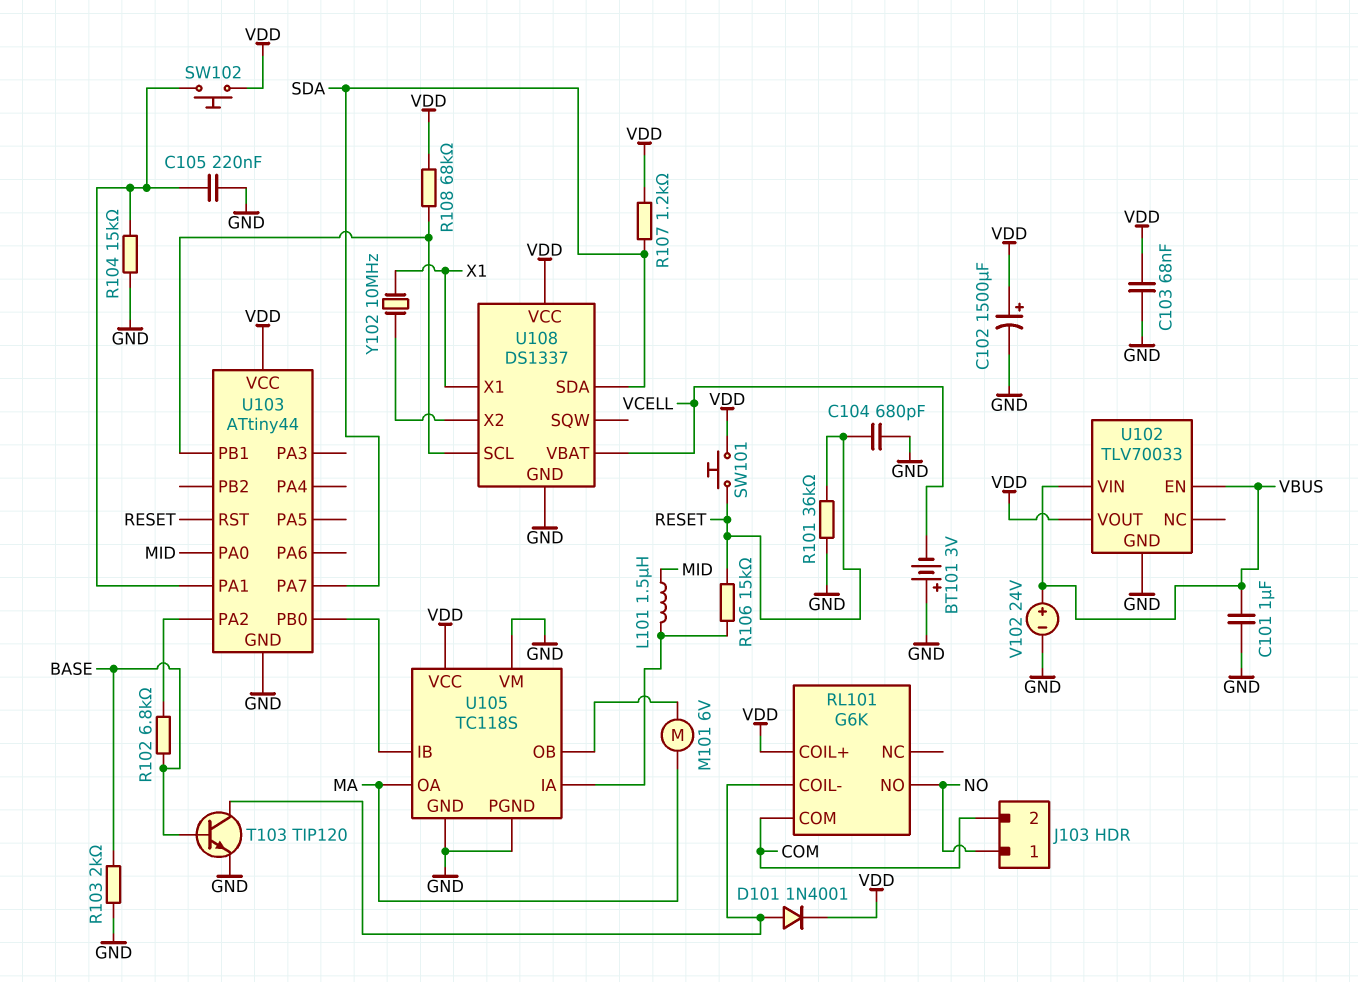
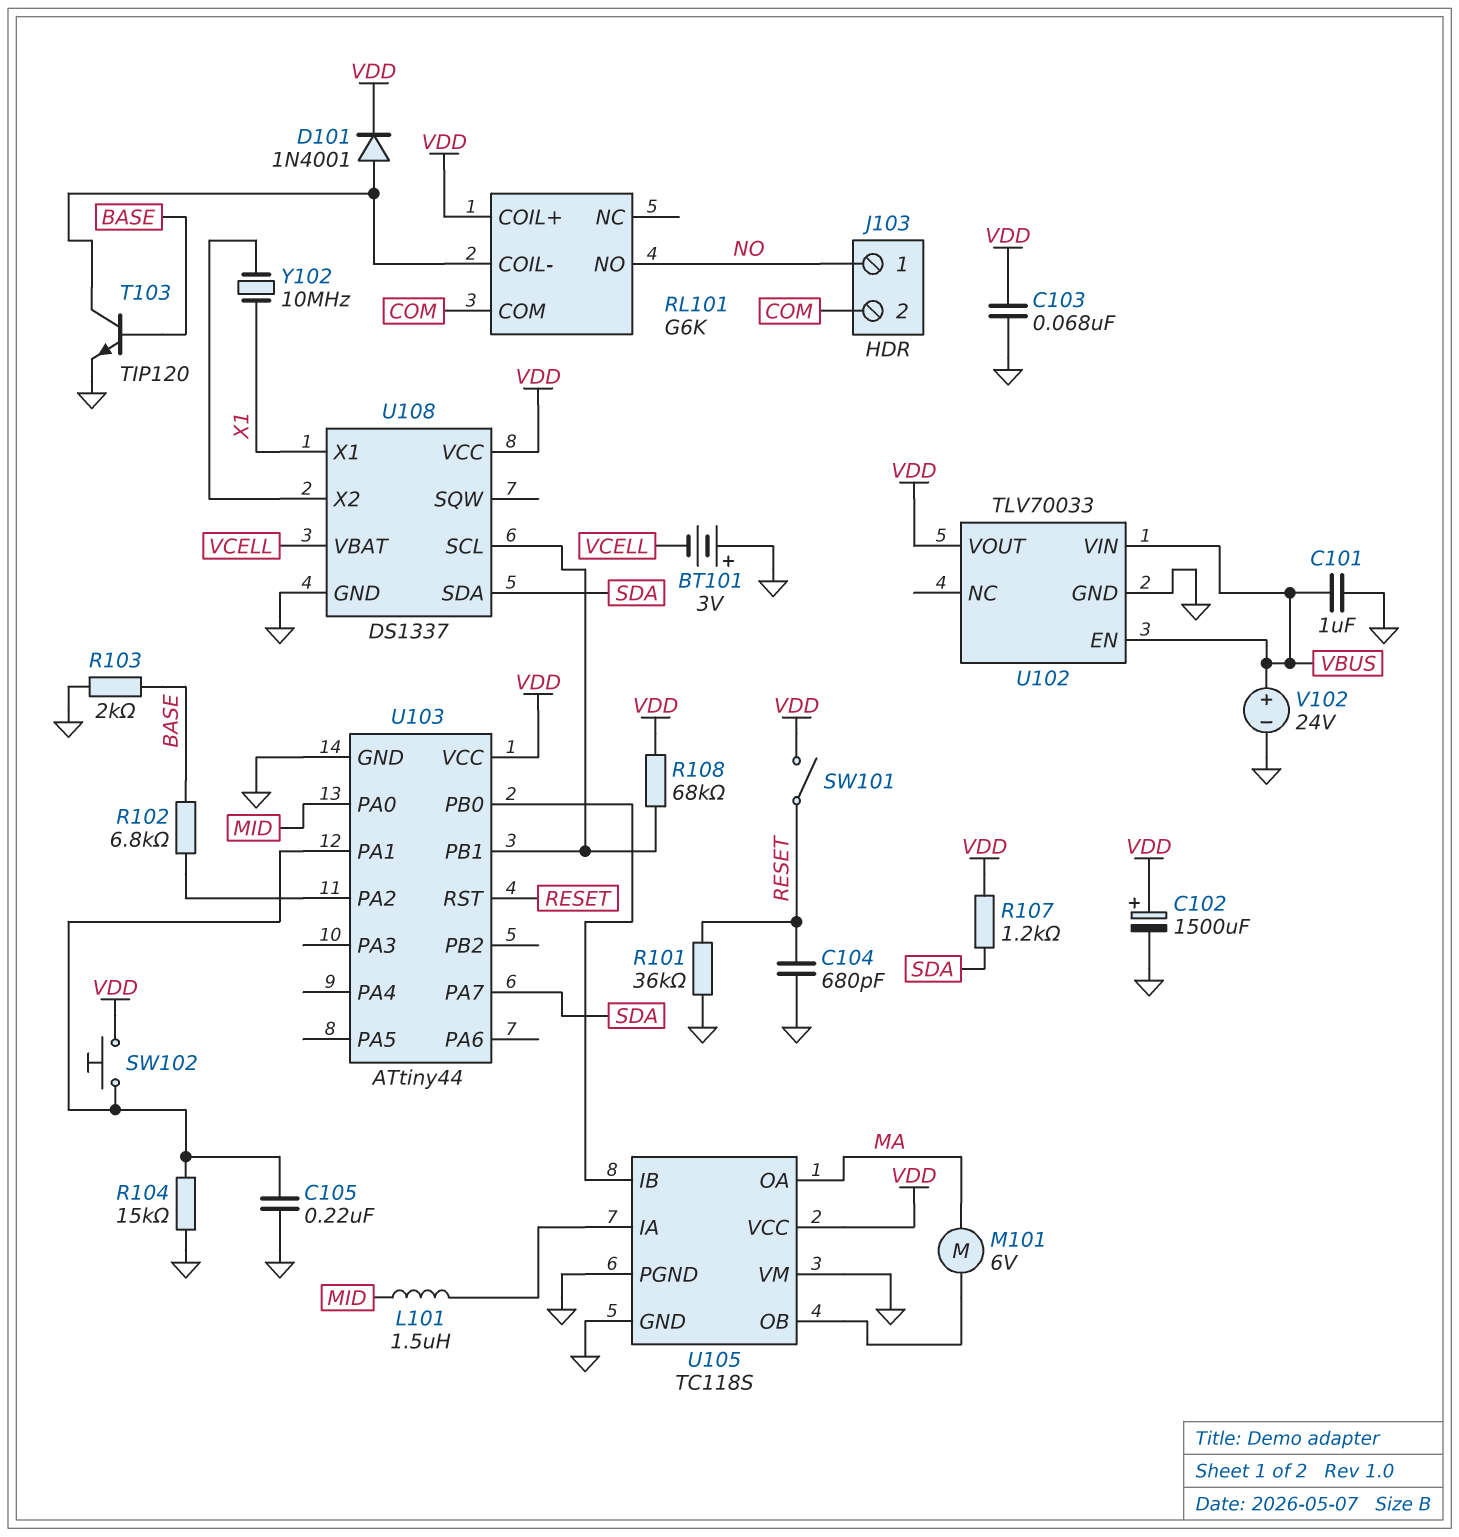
R106: 15k (RESET, U105/IA) -> none
SW101: button (RESET, VDD) -> switch (RESET, VDD)

